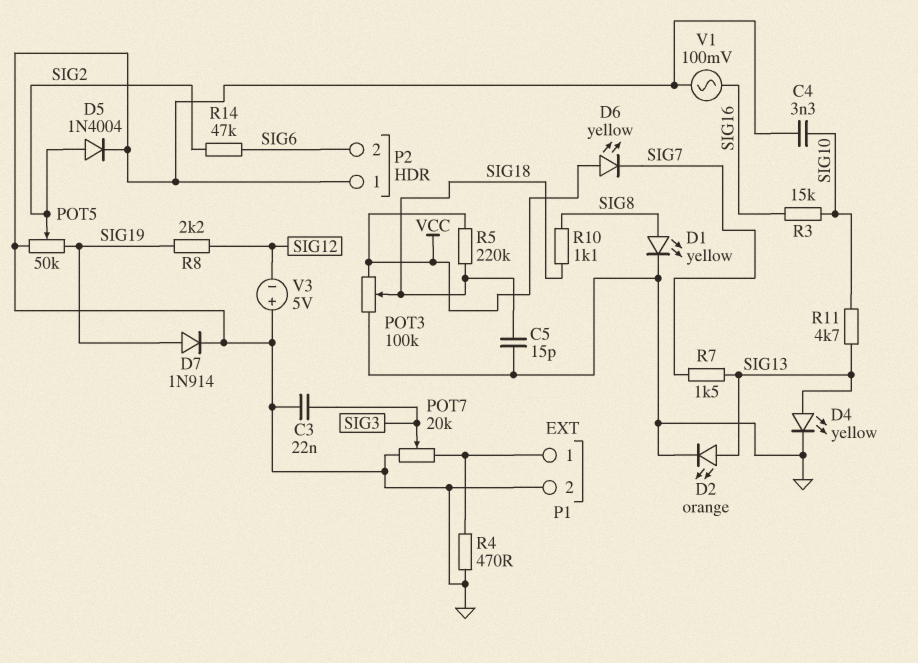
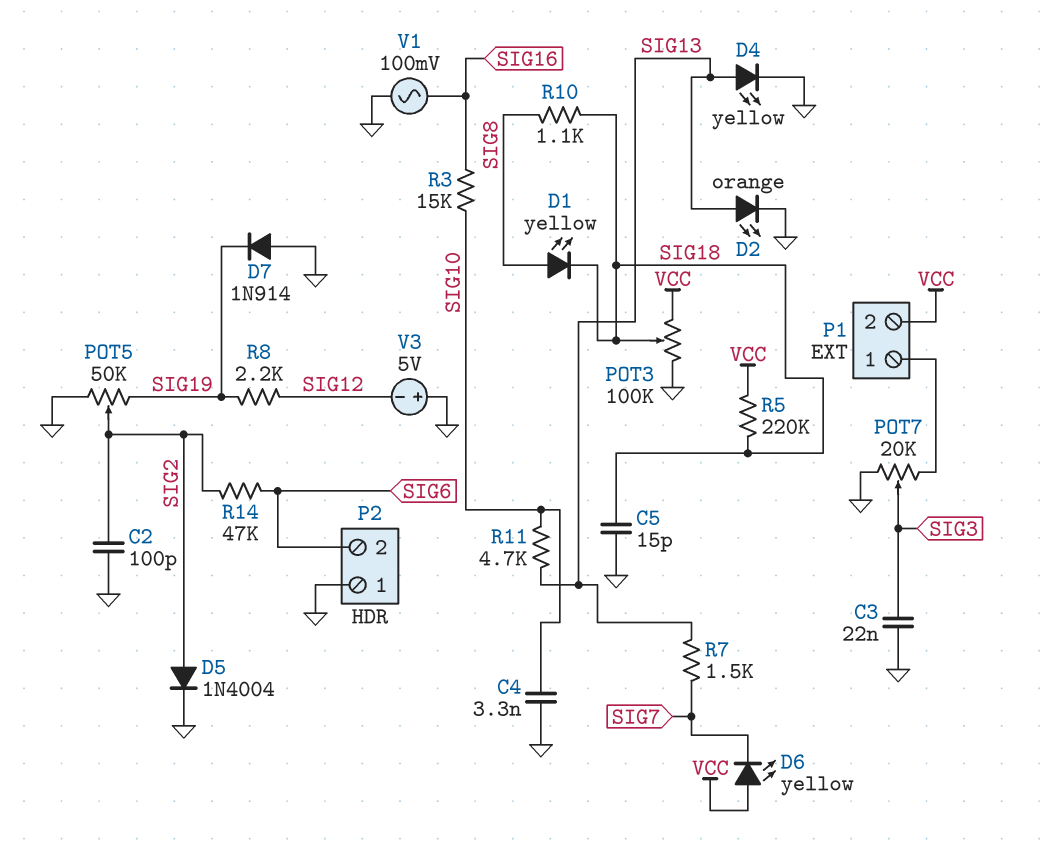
C2: none -> 100pF (GND, SIG2)
D1: LED yellow (A SIG8, K GND) -> LED yellow (A SIG8, K SIG18)
D7: diode 1N914 (A SIG19, K GND) -> diode 1N914 (A GND, K SIG19)
P1 pin 2: GND -> VCC
R4: 470 (GND, P1/1) -> none

